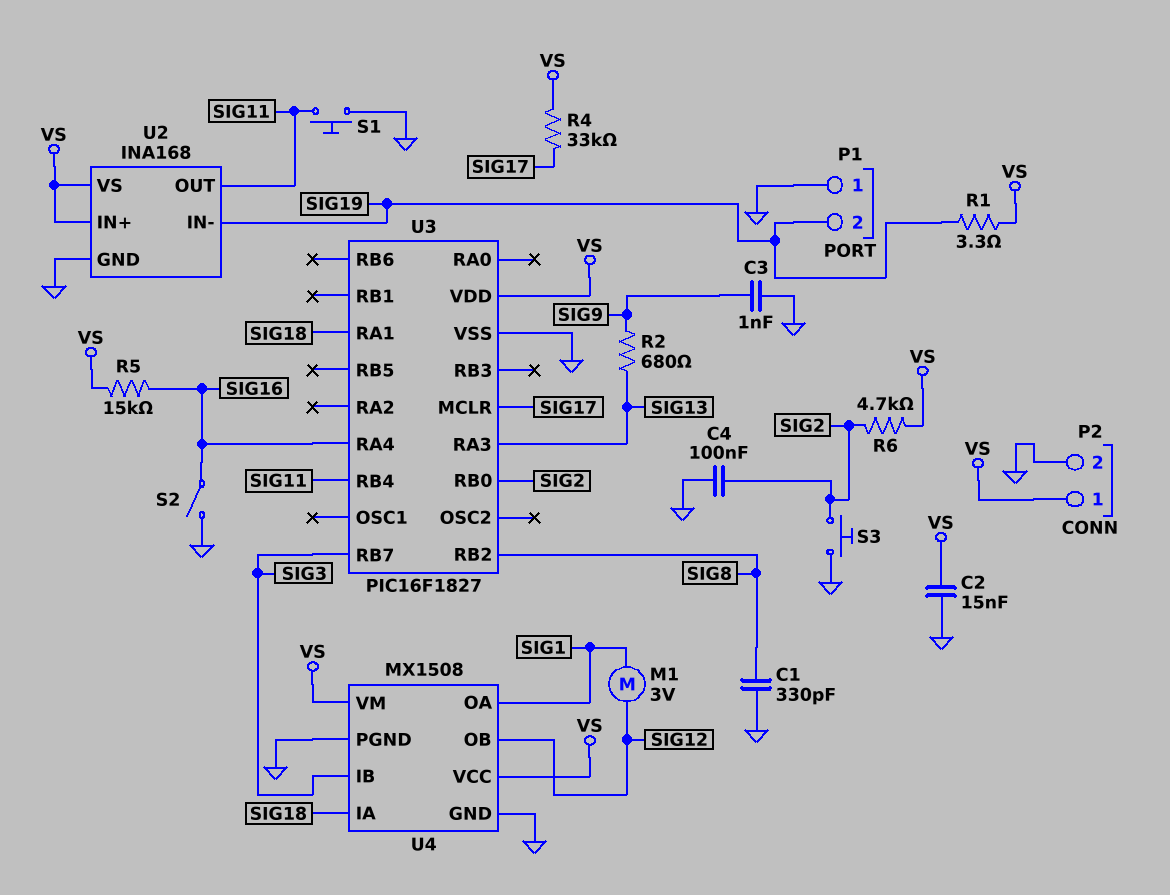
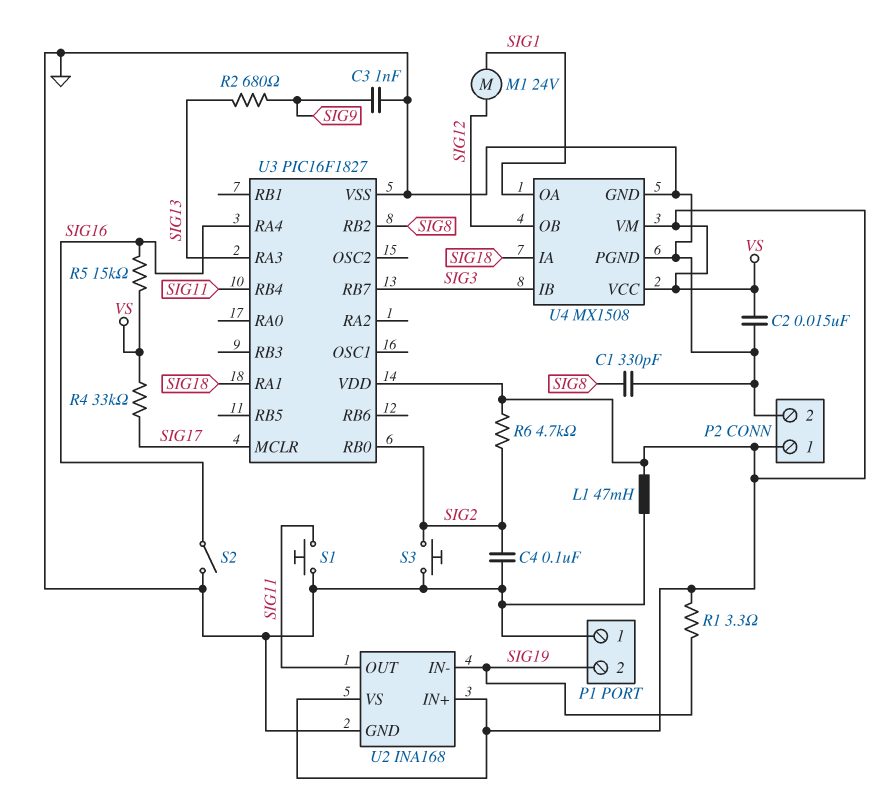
L1: none -> 47mH (GND, VS)
M1: motor 3V (SIG1, SIG12) -> motor 24V (SIG1, SIG12)

